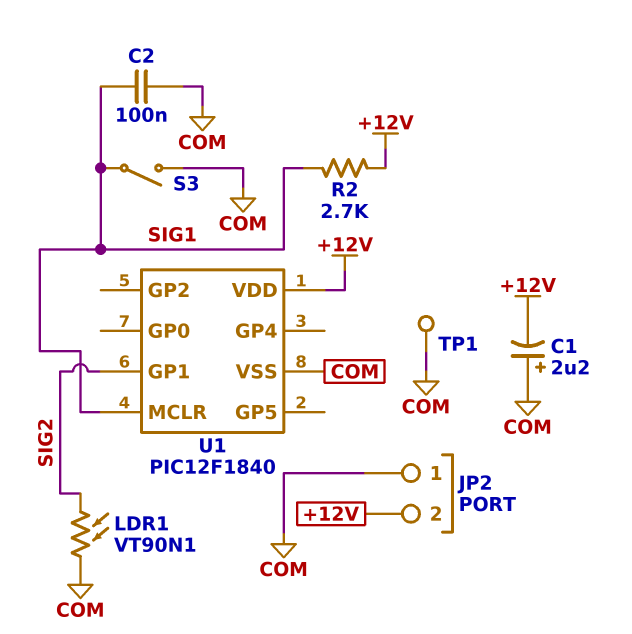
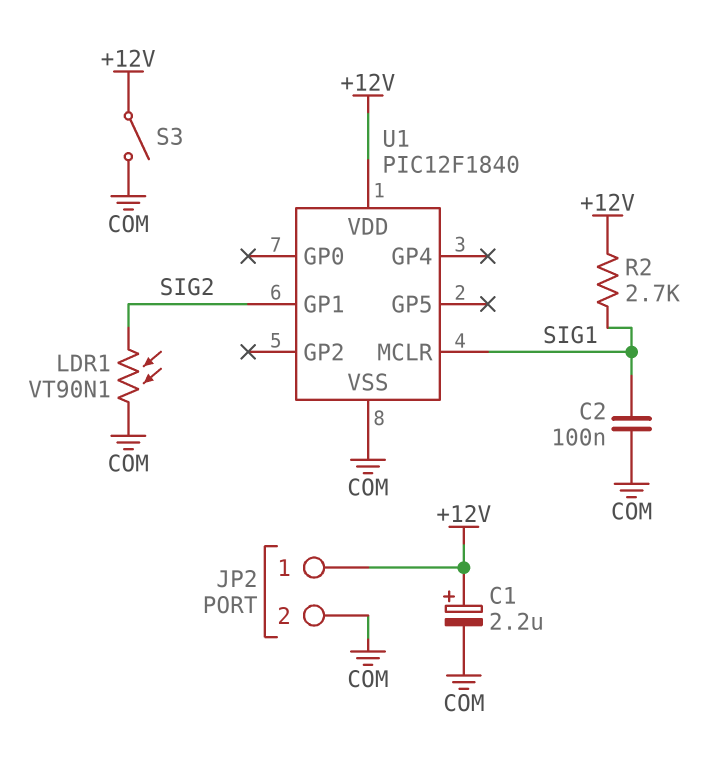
C1: 2.2uF (plus COM, minus +12V) -> 2.2uF (plus +12V, minus COM)
JP2 pin 1: COM -> +12V
JP2 pin 2: +12V -> COM
S3: switch (COM, SIG1) -> switch (+12V, COM)
TP1: test point (COM) -> none

